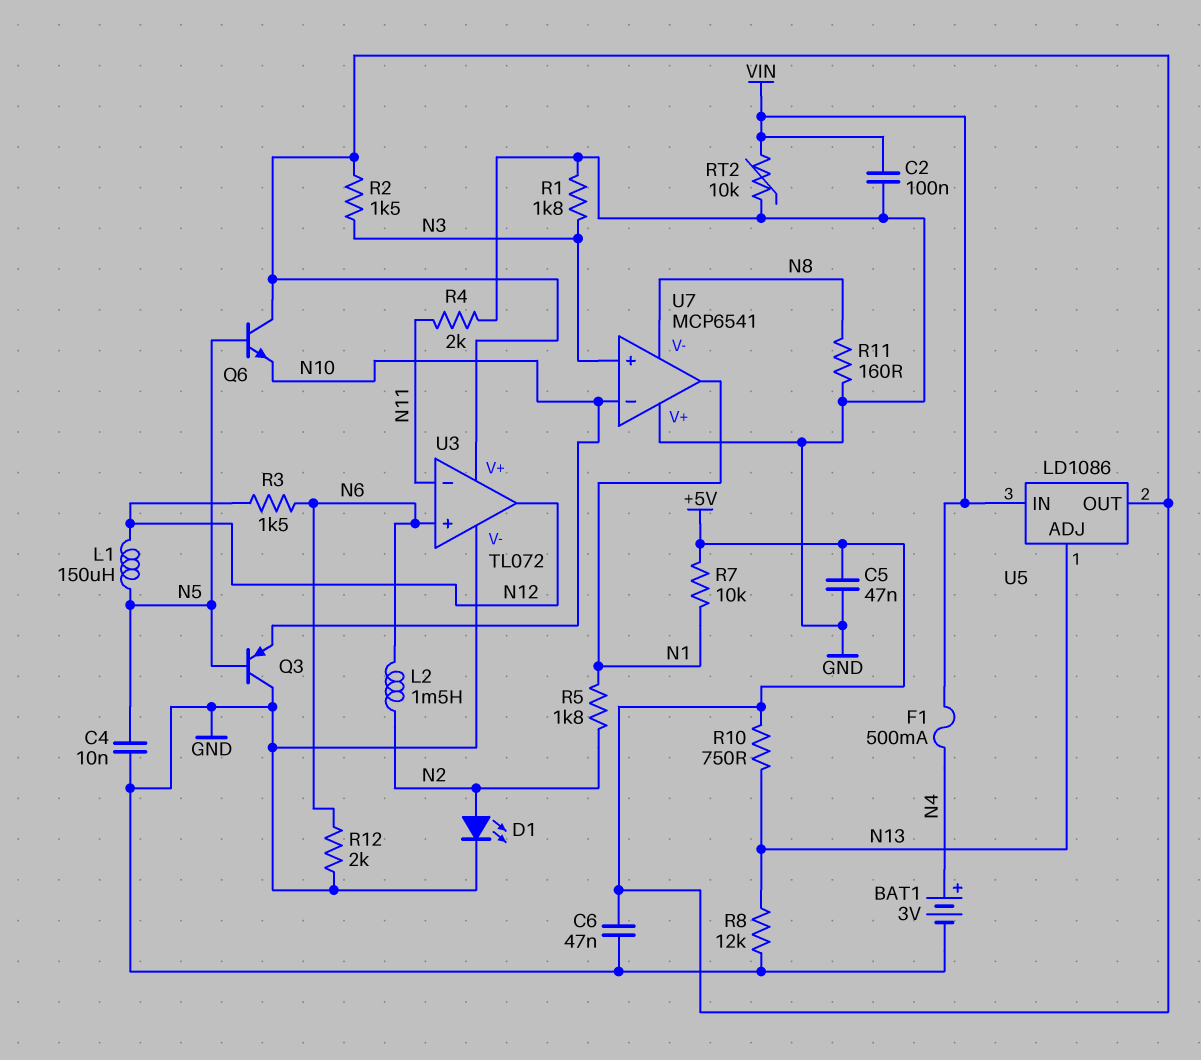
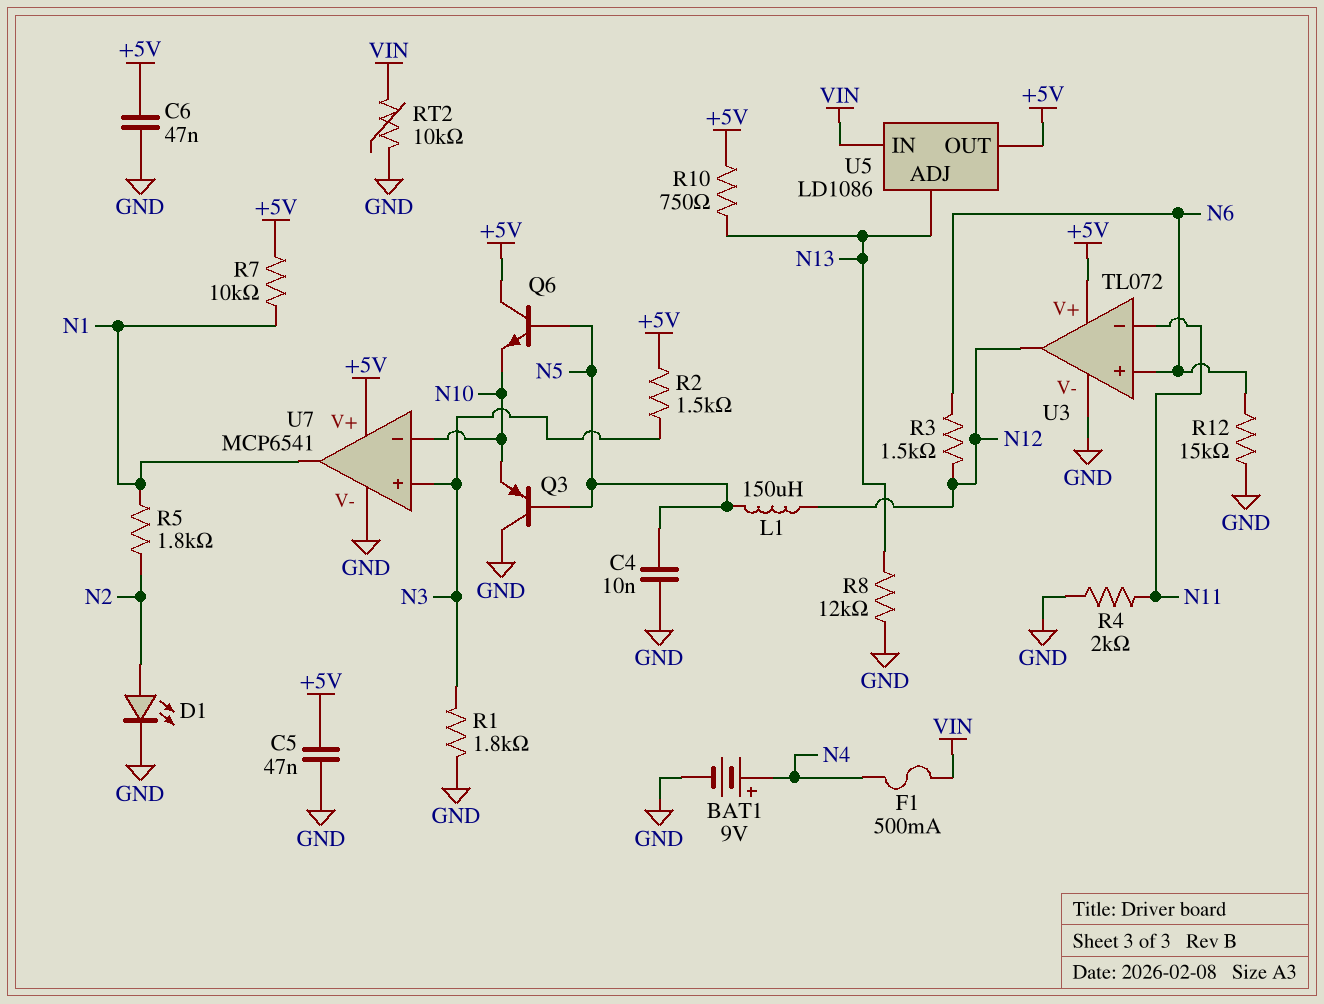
BAT1: 3V (plus N4, minus GND) -> 9V (plus N4, minus GND)
C2: 100nF (GND, VIN) -> none
L2: 1.5mH (N2, N6) -> none
R11: 160 (GND, N8) -> none
R12: 2k (GND, N6) -> 15k (GND, N6)
U7 pin V+: GND -> +5V
U7 pin V-: N8 -> GND

